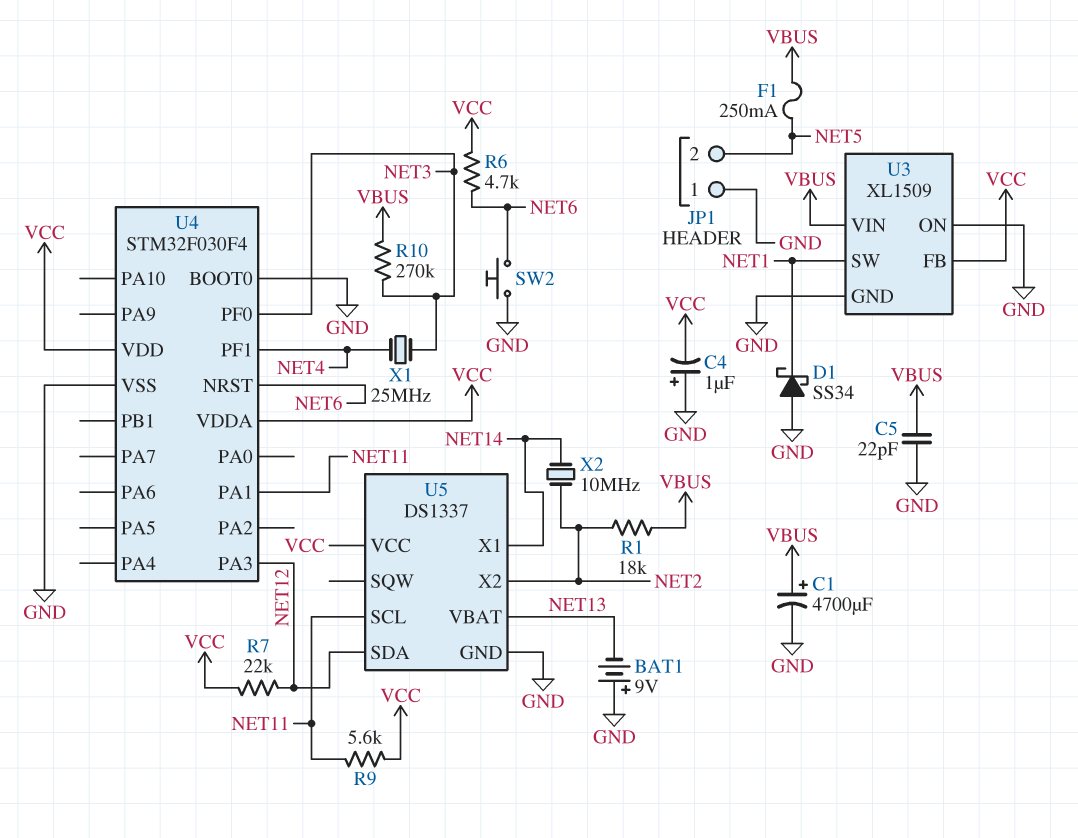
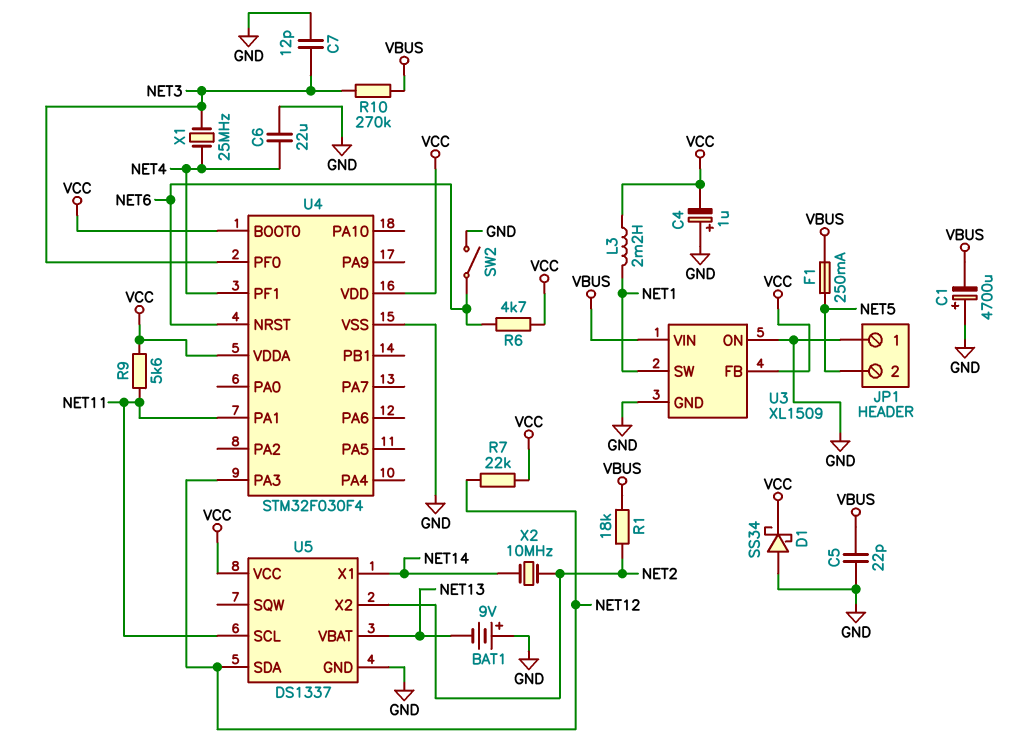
C1: 4700uF (plus VBUS, minus GND) -> 4700uF (plus GND, minus VBUS)
C6: none -> 22uF (GND, NET4)
C7: none -> 12pF (GND, NET3)
D1: schottky SS34 (A GND, K NET1) -> schottky SS34 (A GND, K VCC)
L3: none -> 2.2mH (NET1, VCC)
SW2: button (GND, NET6) -> switch (GND, NET6)
U4 pin BOOT0: GND -> VCC

